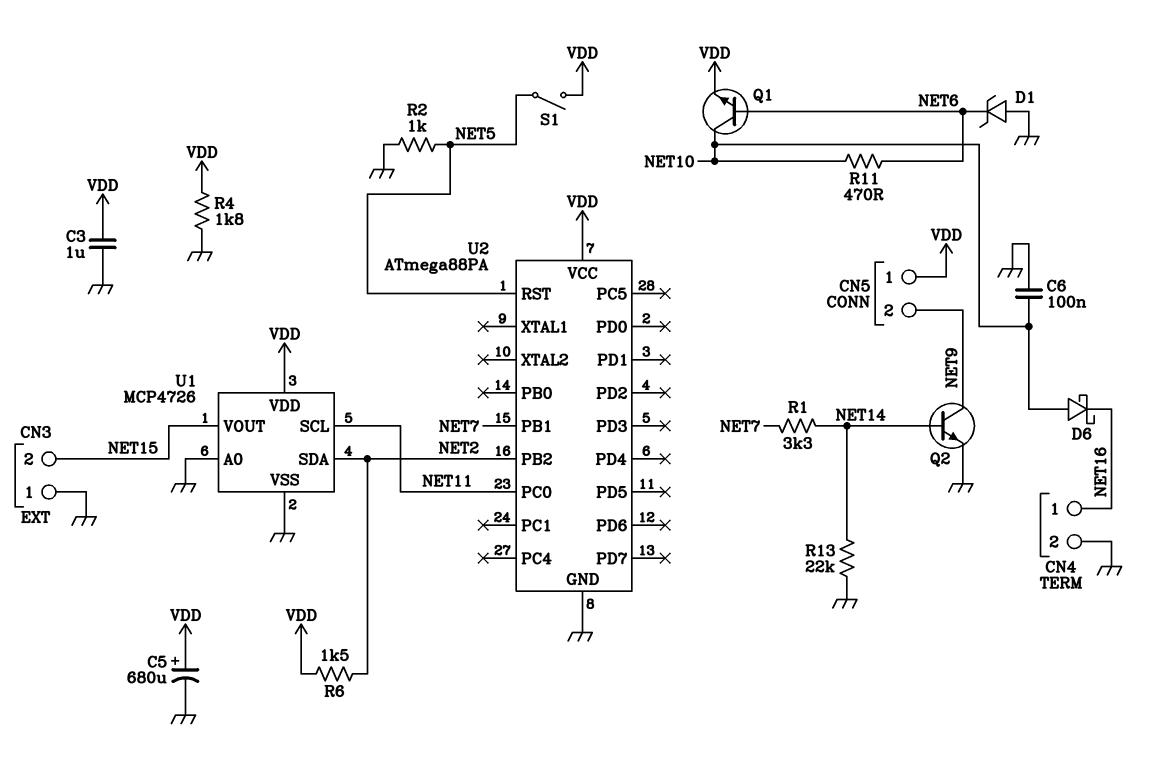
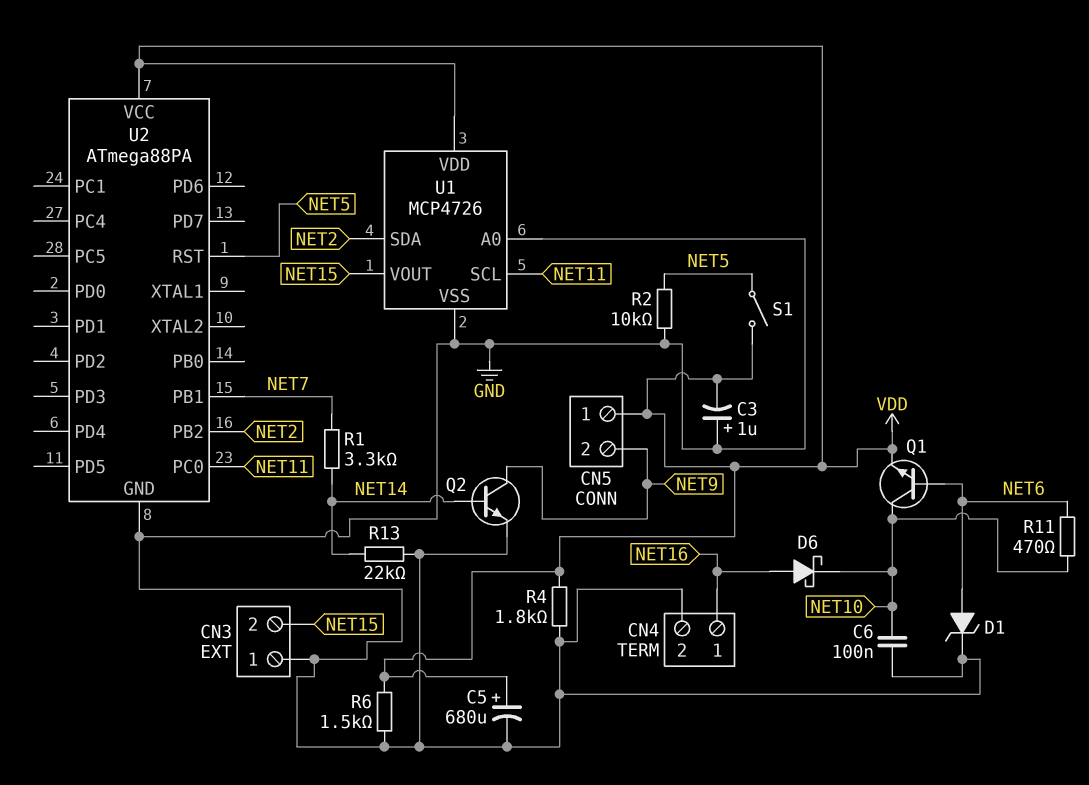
C3: 1uF (GND, VDD) -> 1uF (plus GND, minus VDD)
D1: zener (A GND, K NET6) -> zener (A NET6, K GND)
D6: schottky (A NET10, K NET16) -> schottky (A NET16, K NET10)
R2: 1k (GND, NET5) -> 10k (GND, NET5)
R6: 1.5k (NET2, VDD) -> 1.5k (GND, VDD)

